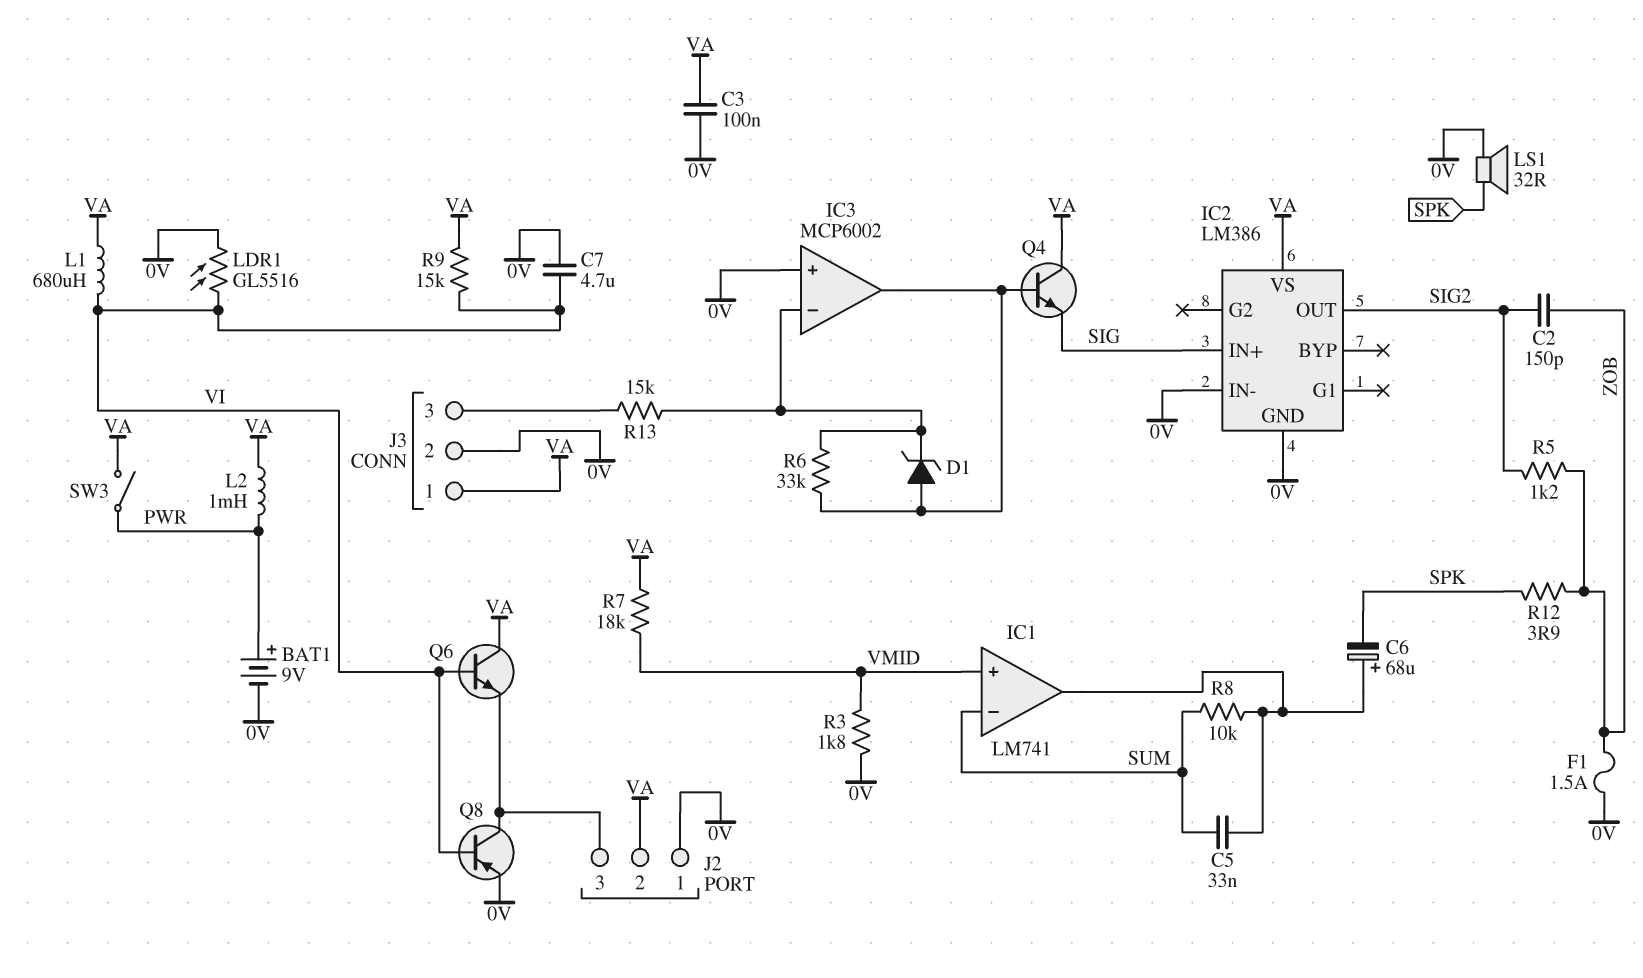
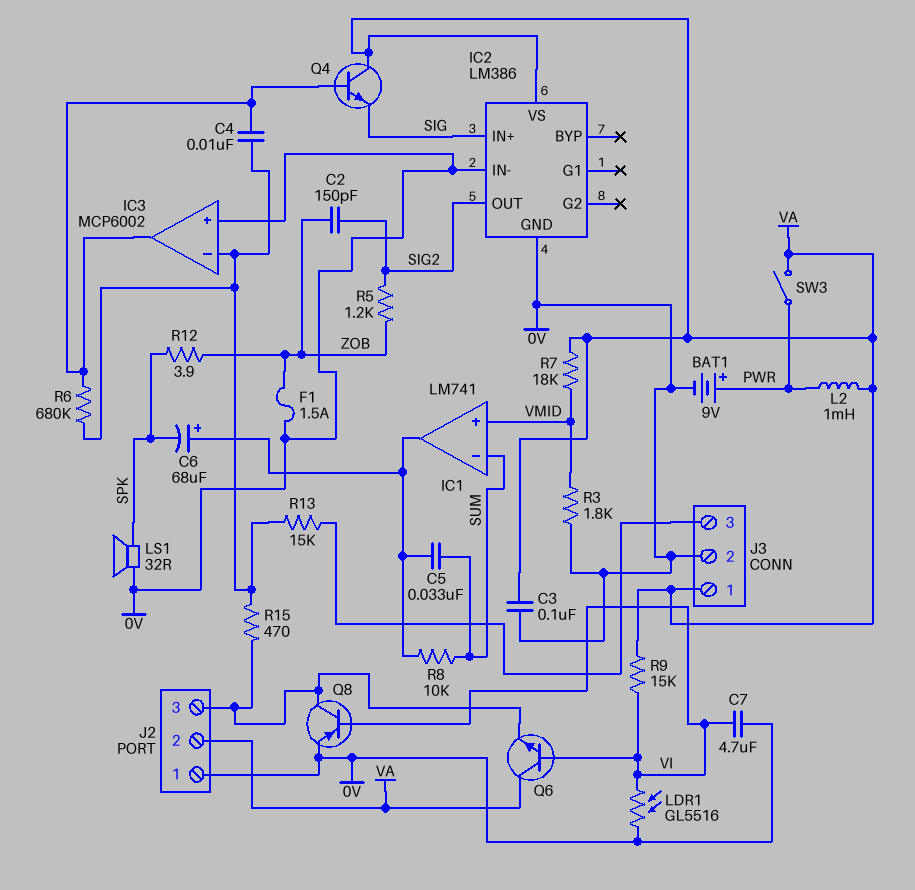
C4: none -> 10nF (IC3/in-, IC3/out)
D1: zener (A IC3/out, K IC3/in-) -> none
L1: 680uH (VA, VI) -> none
R6: 33k (IC3/in-, IC3/out) -> 680k (IC3/in-, IC3/out)
R15: none -> 470 (IC3/in-, J2/3)

